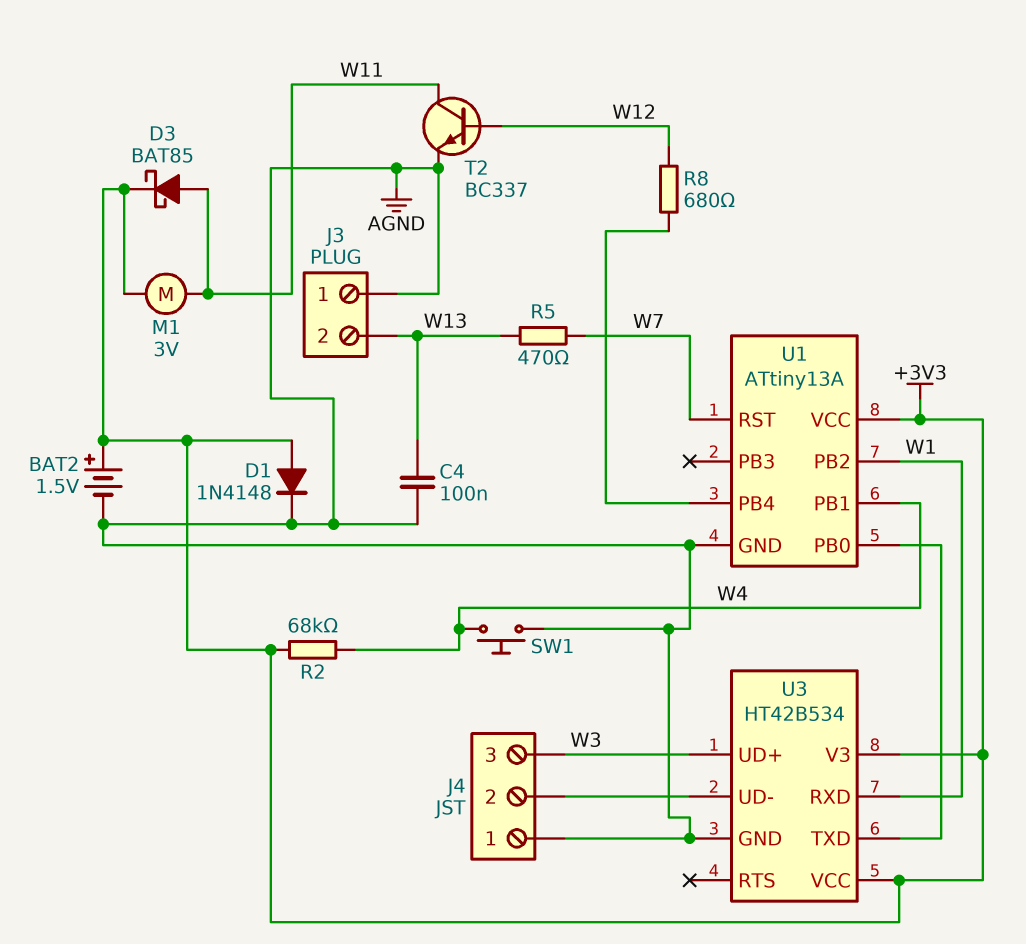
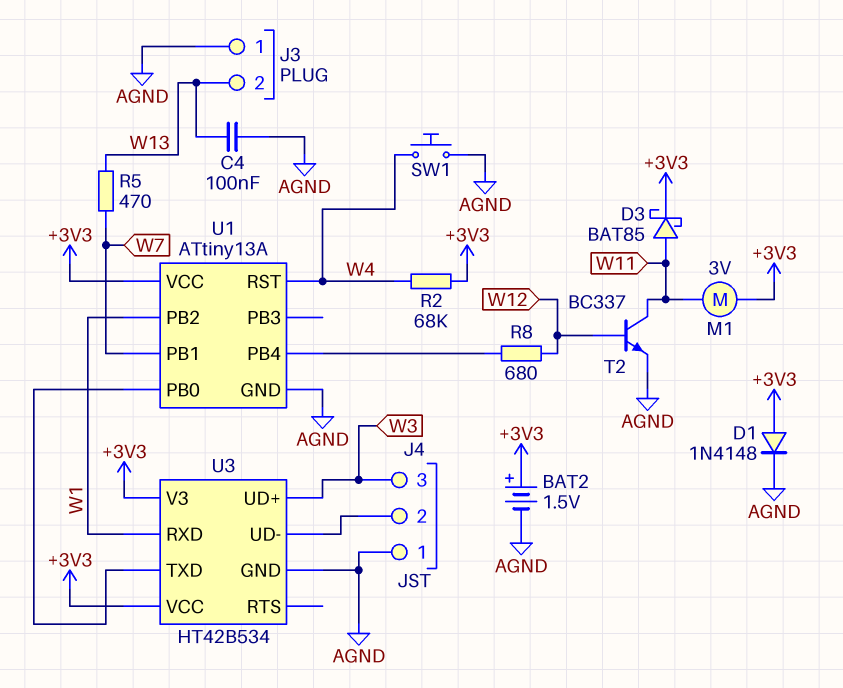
U1 pin PB1: W4 -> W7
U1 pin RST: W7 -> W4

